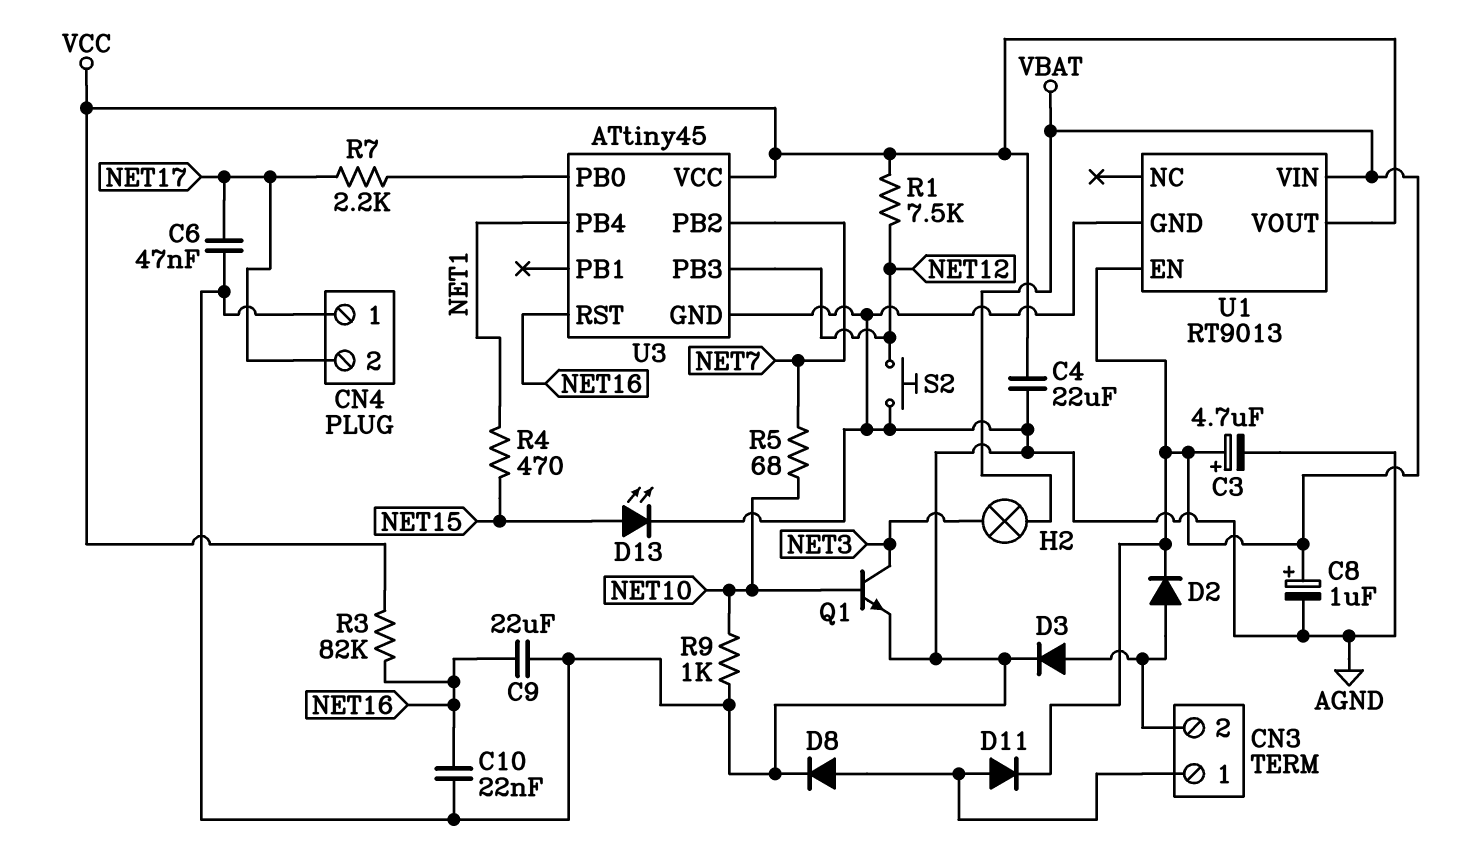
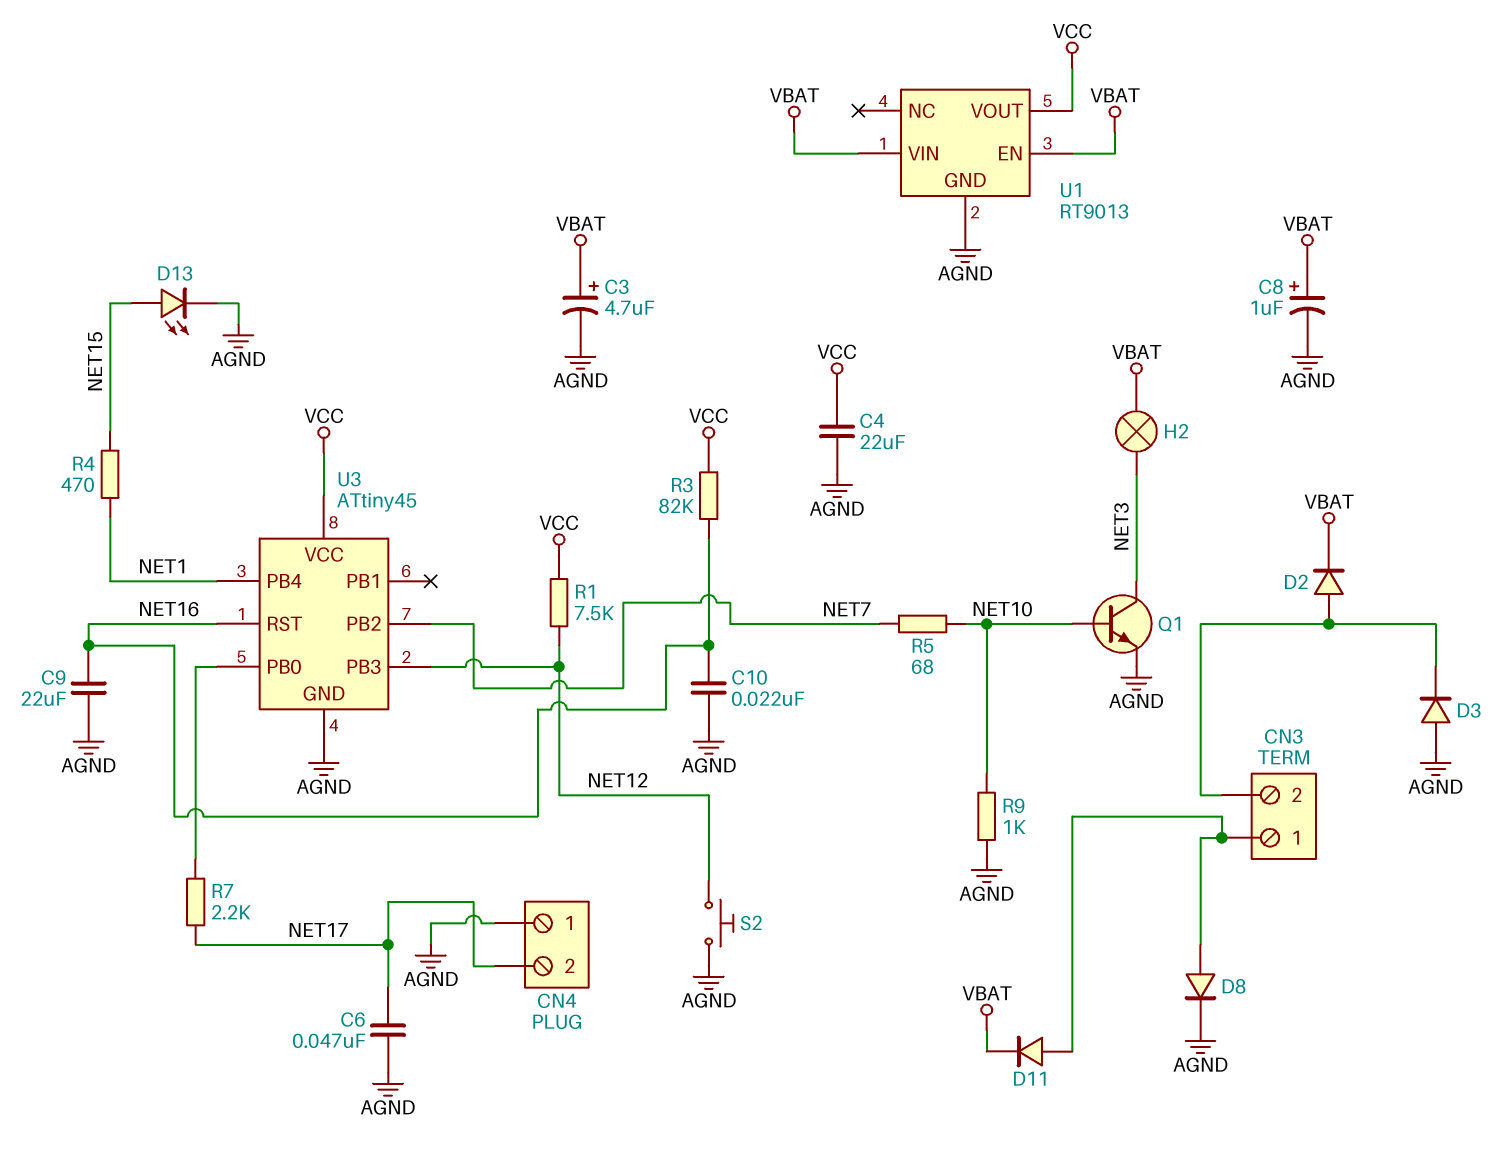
D3: diode (A CN3/2, K AGND) -> diode (A AGND, K CN3/2)

